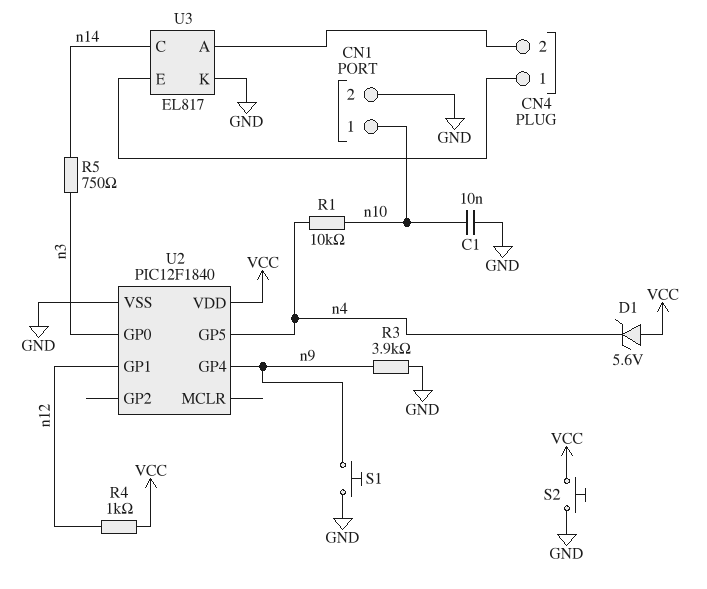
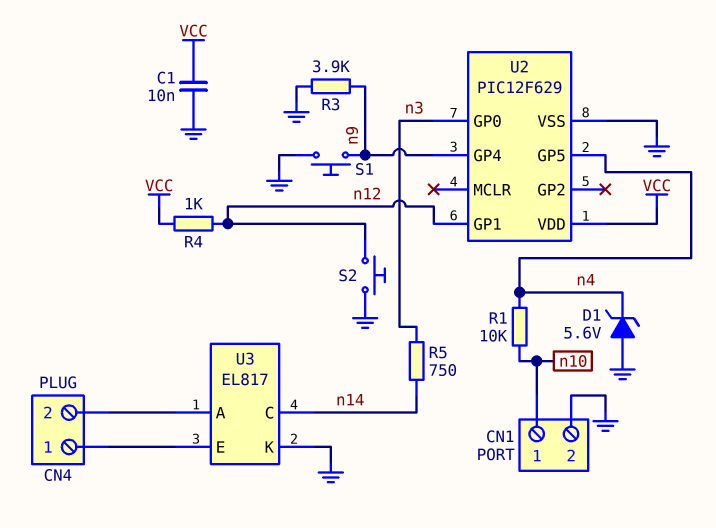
C1: 10nF (GND, n10) -> 10nF (GND, VCC)
D1: zener 5.6V (A VCC, K n4) -> zener 5.6V (A GND, K n4)
S2: button (GND, VCC) -> button (GND, n12)
U2: PIC12F1840 -> PIC12F629

